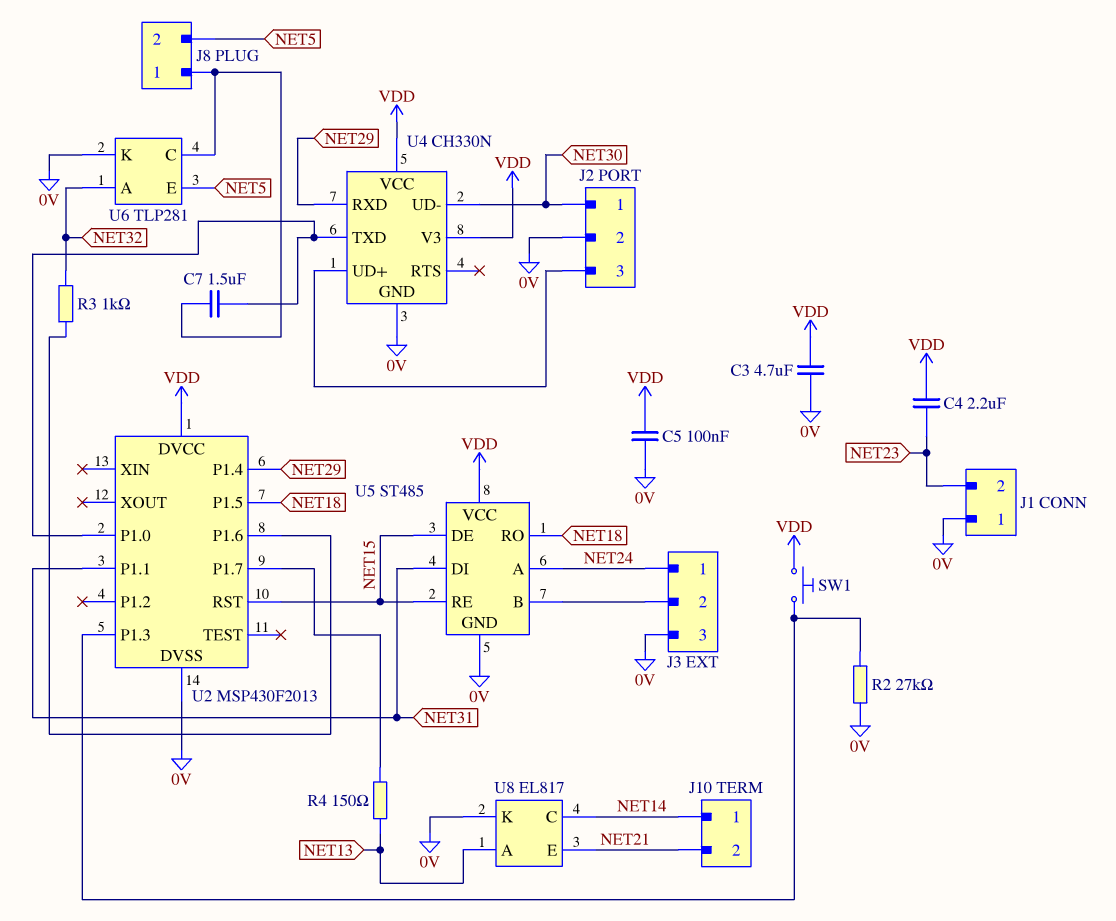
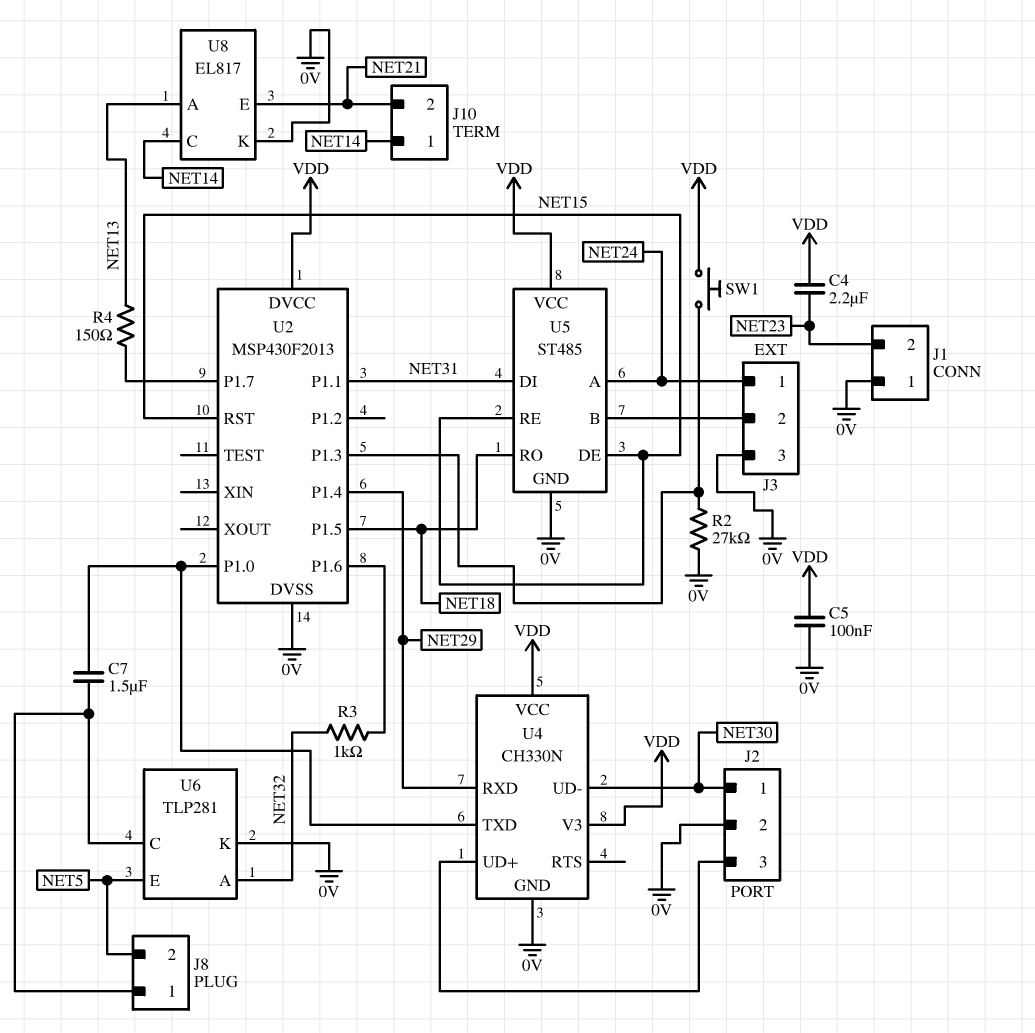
C3: 4.7uF (0V, VDD) -> none

